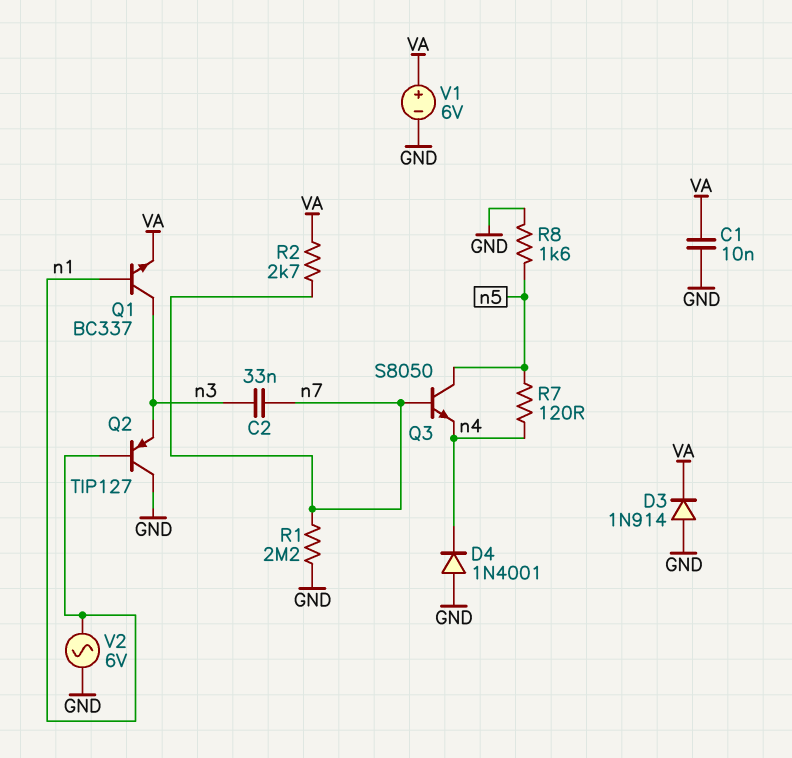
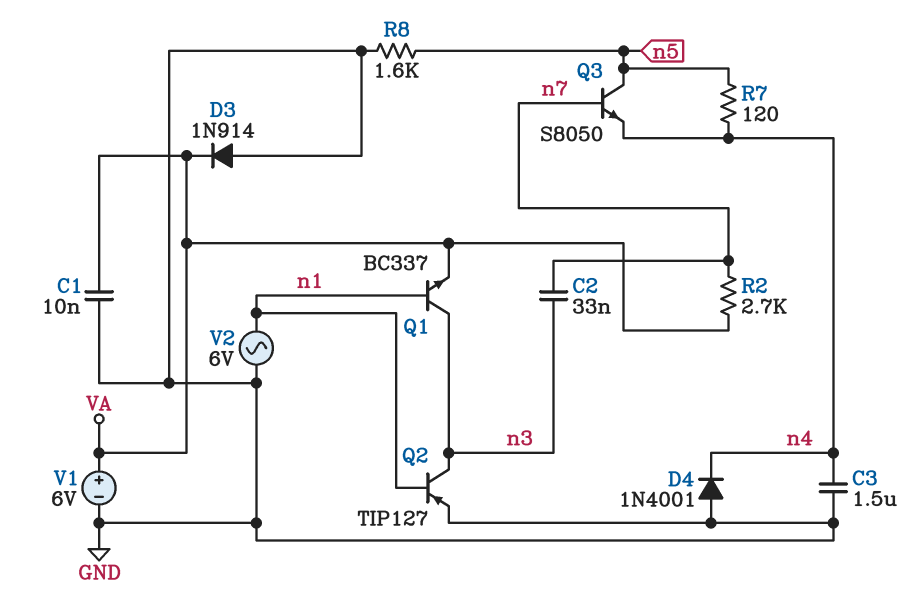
C3: none -> 1.5uF (GND, n4)
Q2: PNP TIP127 (B n1, C GND, E n3) -> PNP TIP127 (B n1, C n3, E GND)
R1: 2.2M (GND, n7) -> none

